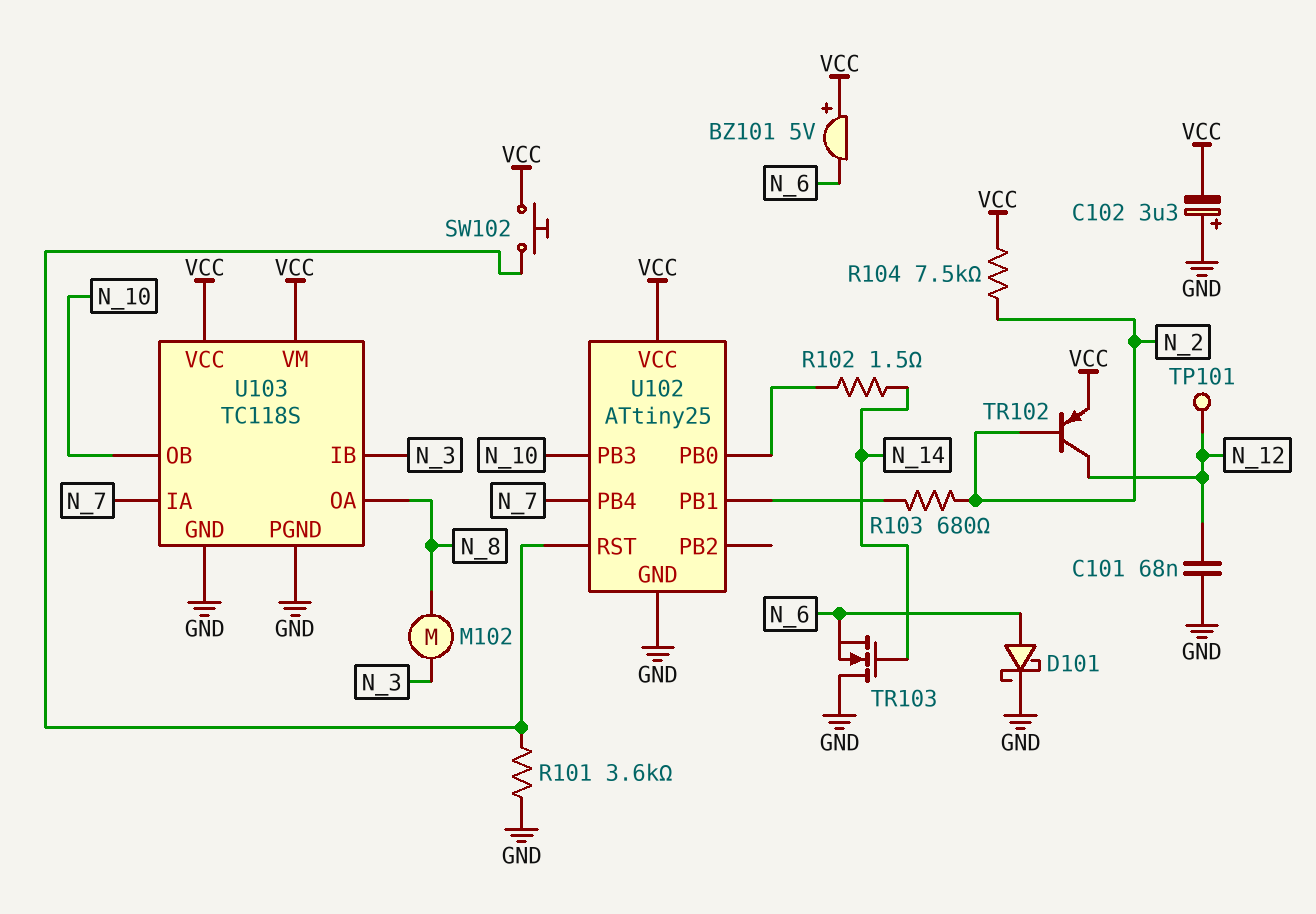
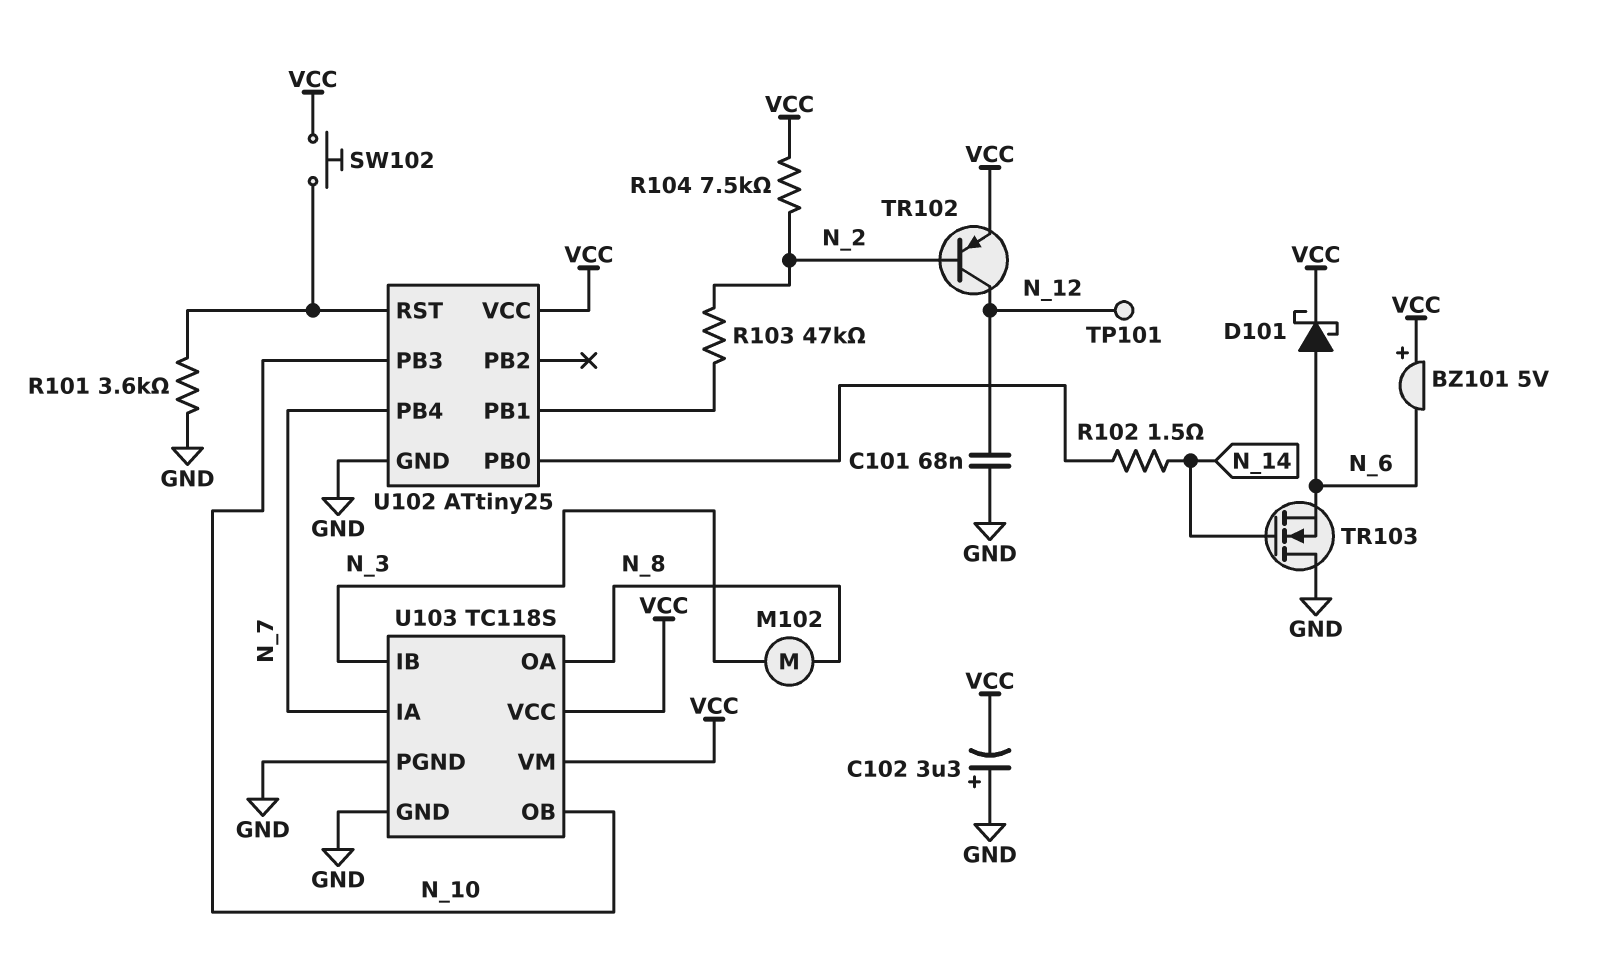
D101: schottky (A N_6, K GND) -> schottky (A N_6, K VCC)
R103: 680 (N_2, U102/PB1) -> 47k (N_2, U102/PB1)

